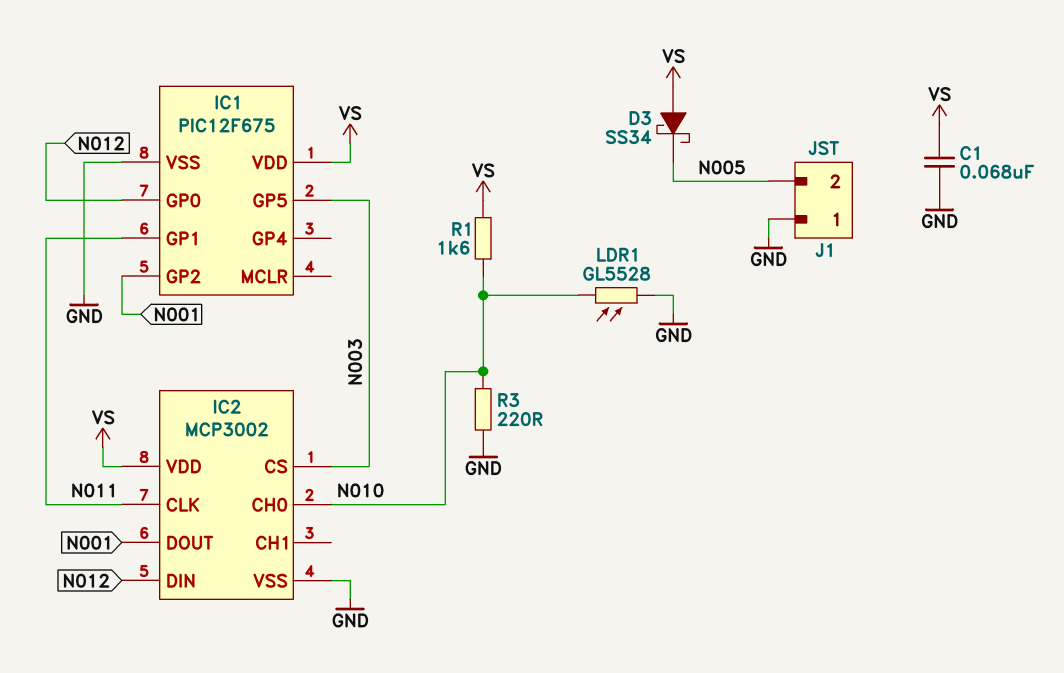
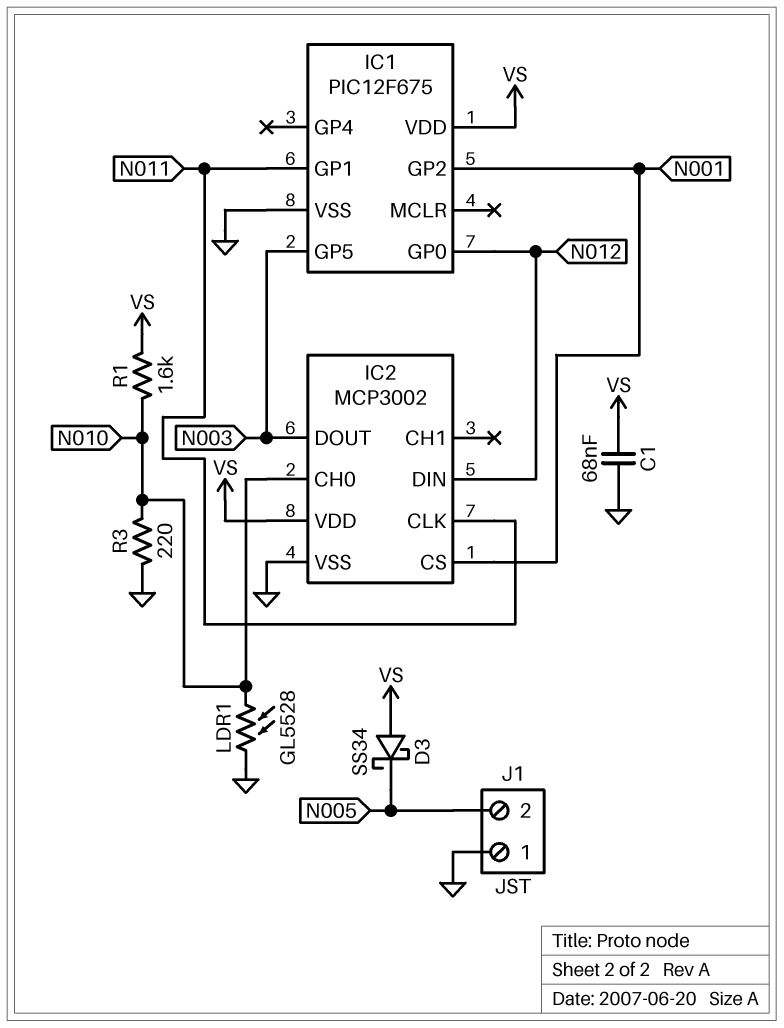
IC2 pin CS: N003 -> N001
IC2 pin DOUT: N001 -> N003

